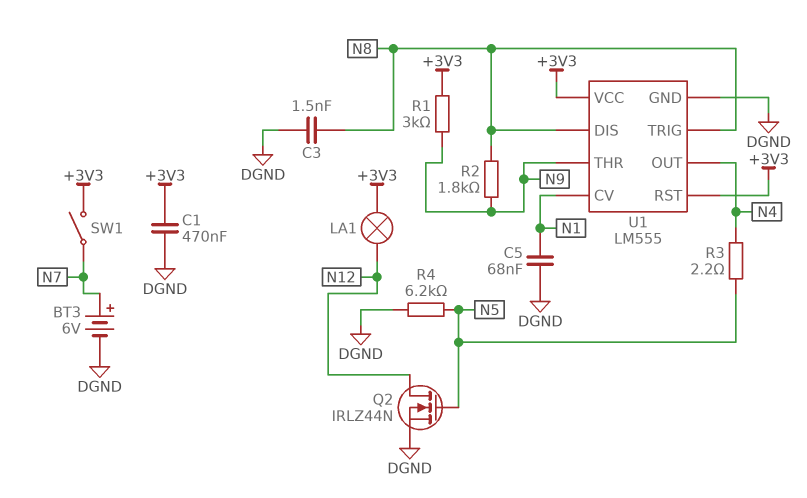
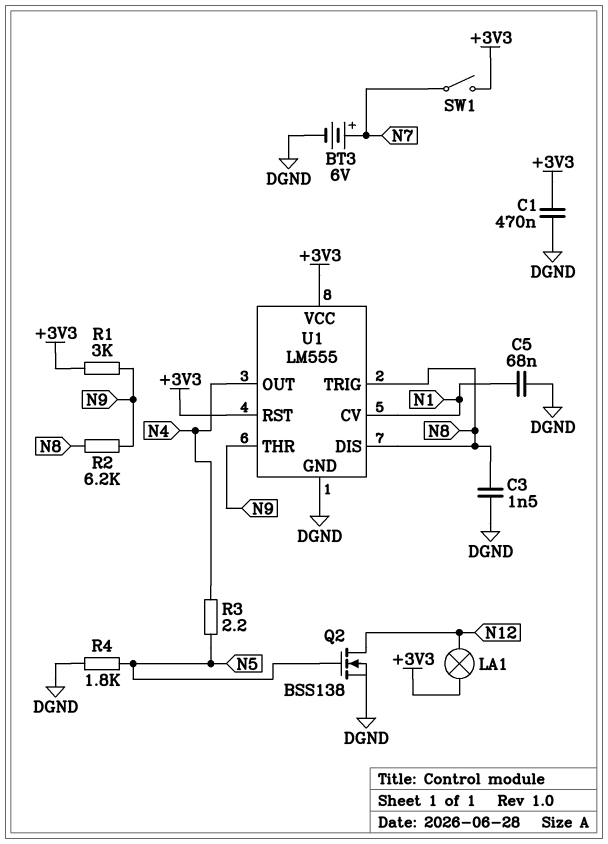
Q2: NMOS IRLZ44N (G N5, D N12, S DGND) -> NMOS BSS138 (G N5, D N12, S DGND)
R2: 1.8k (N8, N9) -> 6.2k (N8, N9)
R4: 6.2k (DGND, N5) -> 1.8k (DGND, N5)

